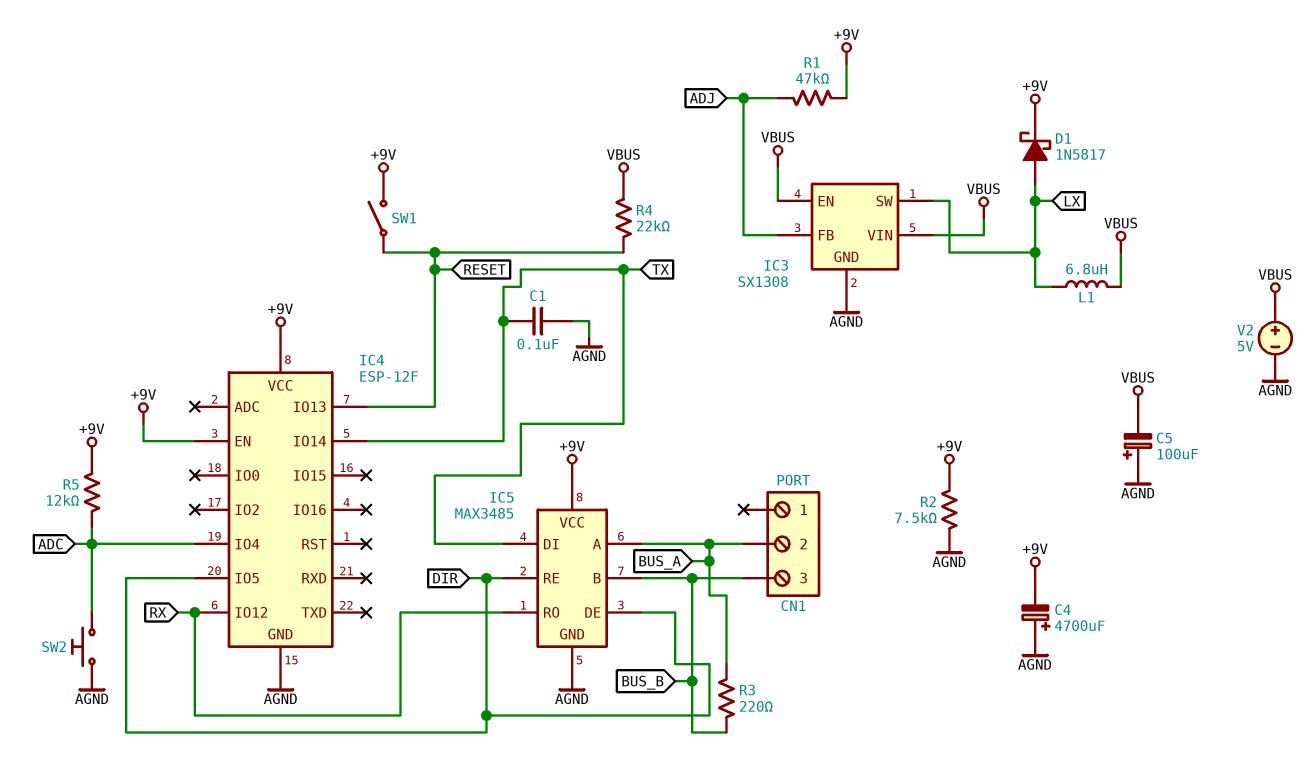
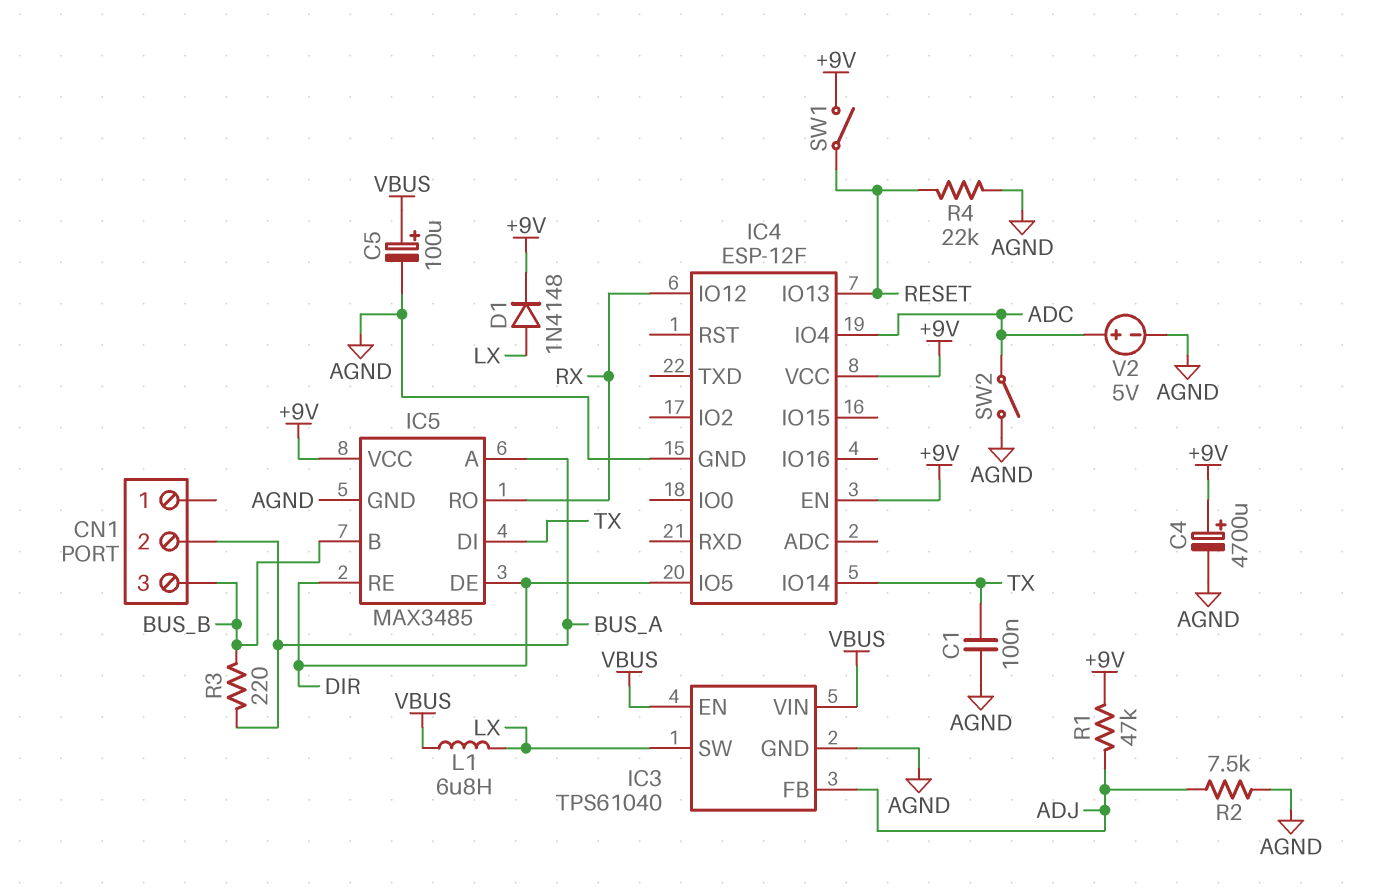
C4: 4700uF (plus AGND, minus +9V) -> 4700uF (plus +9V, minus AGND)
C5: 100uF (plus AGND, minus VBUS) -> 100uF (plus VBUS, minus AGND)
D1: schottky 1N5817 (A LX, K +9V) -> diode 1N4148 (A LX, K +9V)
IC3: SX1308 -> TPS61040
R2: 7.5k (+9V, AGND) -> 7.5k (ADJ, AGND)
R4: 22k (RESET, VBUS) -> 22k (AGND, RESET)
R5: 12k (+9V, ADC) -> none
SW2: button (ADC, AGND) -> switch (ADC, AGND)
V2: 5V (plus VBUS, minus AGND) -> 5V (plus ADC, minus AGND)

